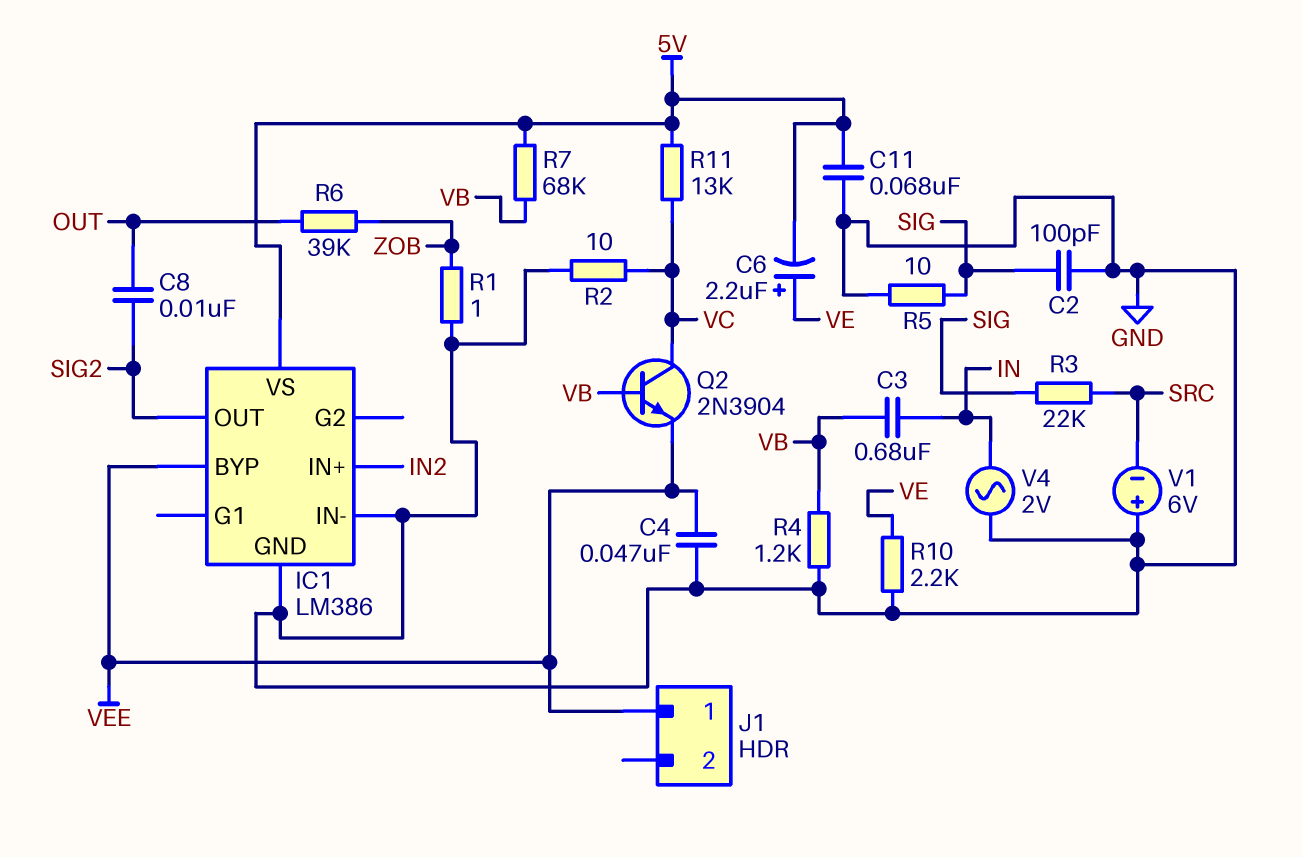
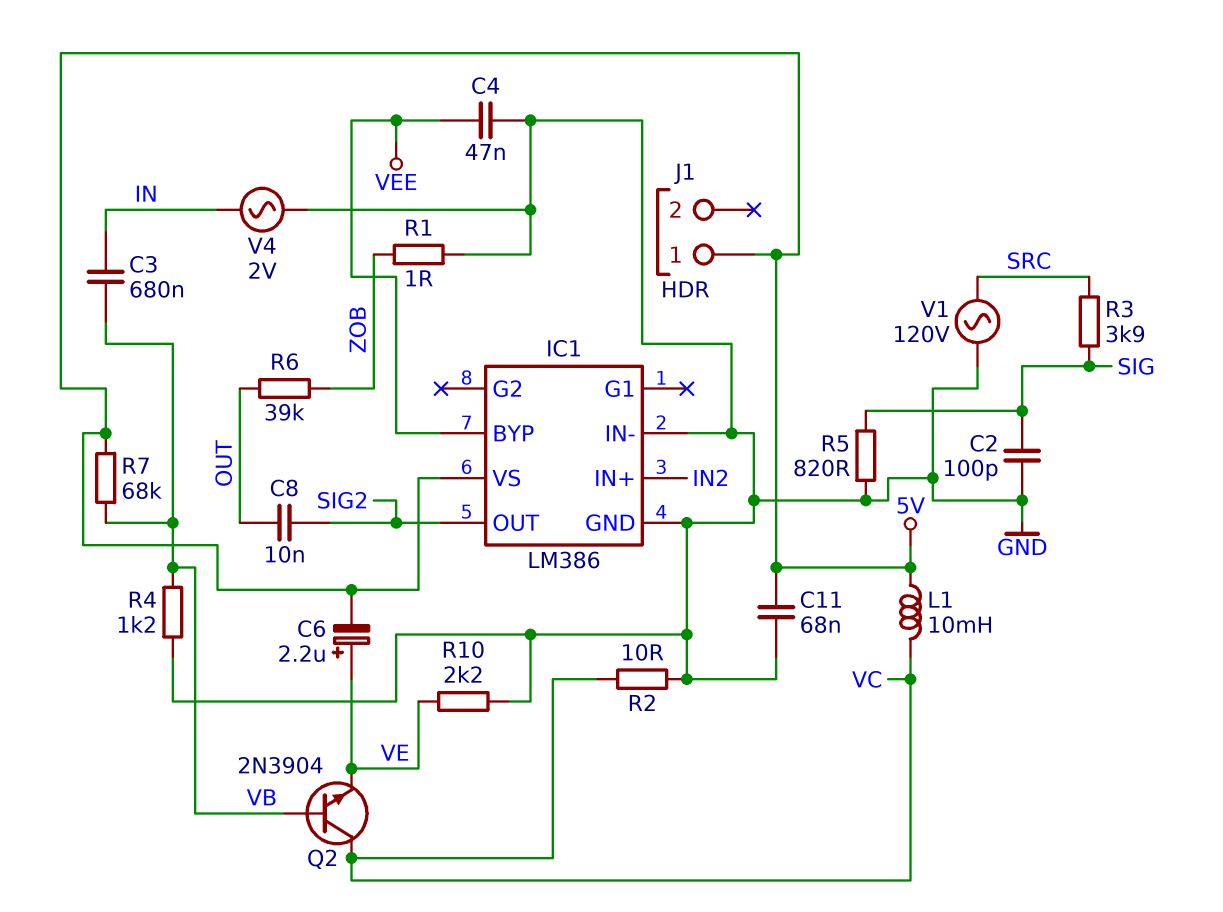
J1 pin 1: VEE -> 5V
L1: none -> 10mH (5V, VC)
Q2: NPN 2N3904 (B VB, C VC, E VEE) -> NPN 2N3904 (B VB, C VC, E VE)
R3: 22k (SIG, SRC) -> 3.9k (SIG, SRC)
R5: 10 (GND, SIG) -> 820 (GND, SIG)
R11: 13k (5V, VC) -> none
V1: 6V (plus GND, minus SRC) -> AC 120V (GND, SRC)

